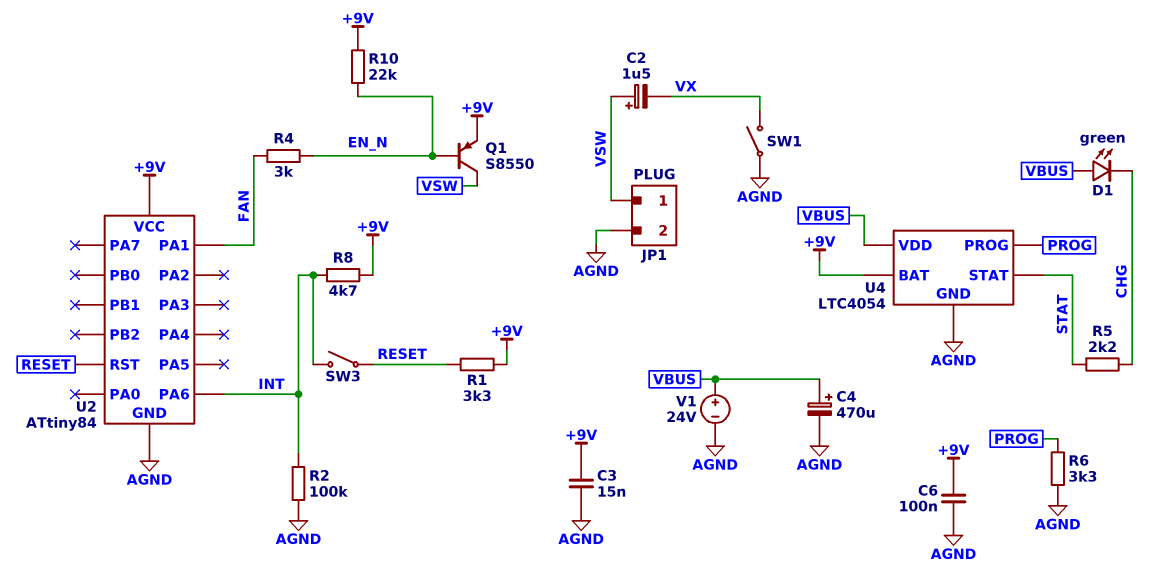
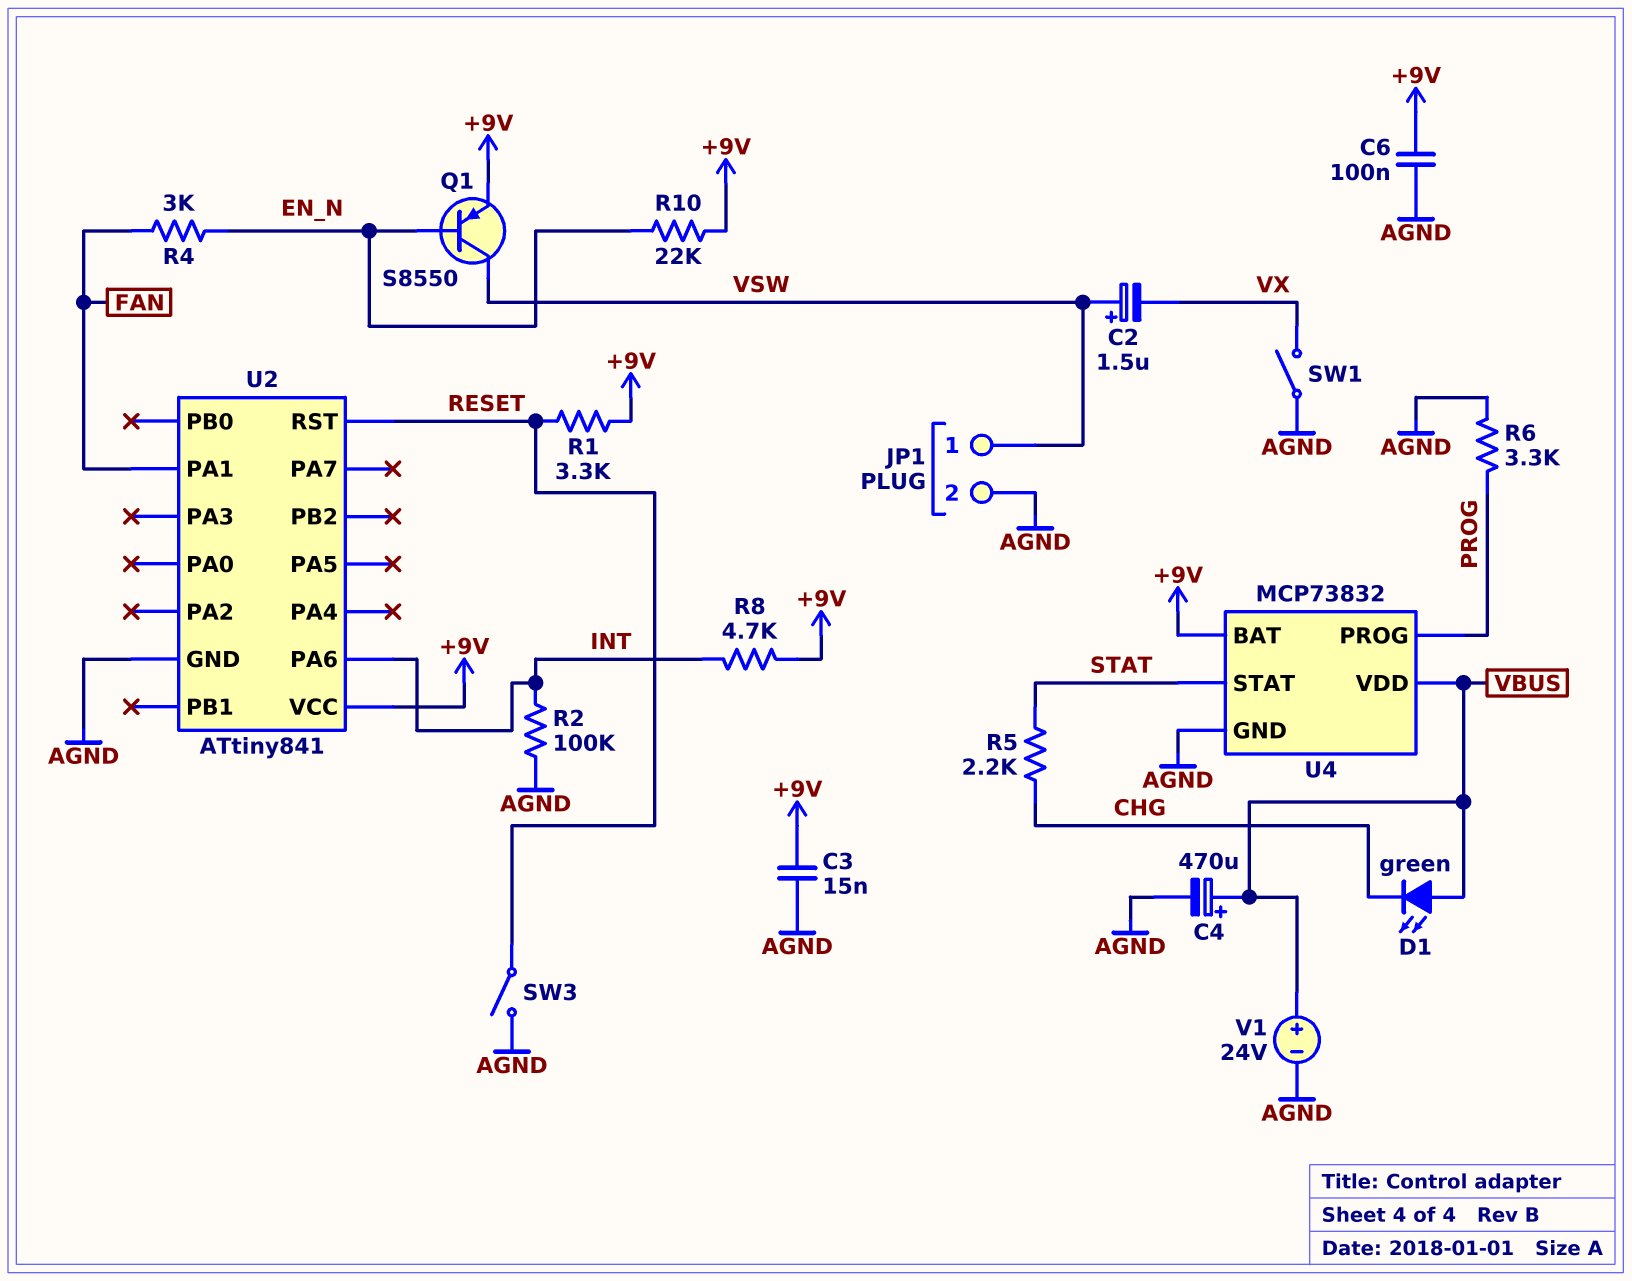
SW3: switch (INT, RESET) -> switch (AGND, RESET)
U2: ATtiny84 -> ATtiny841
U4: LTC4054 -> MCP73832

